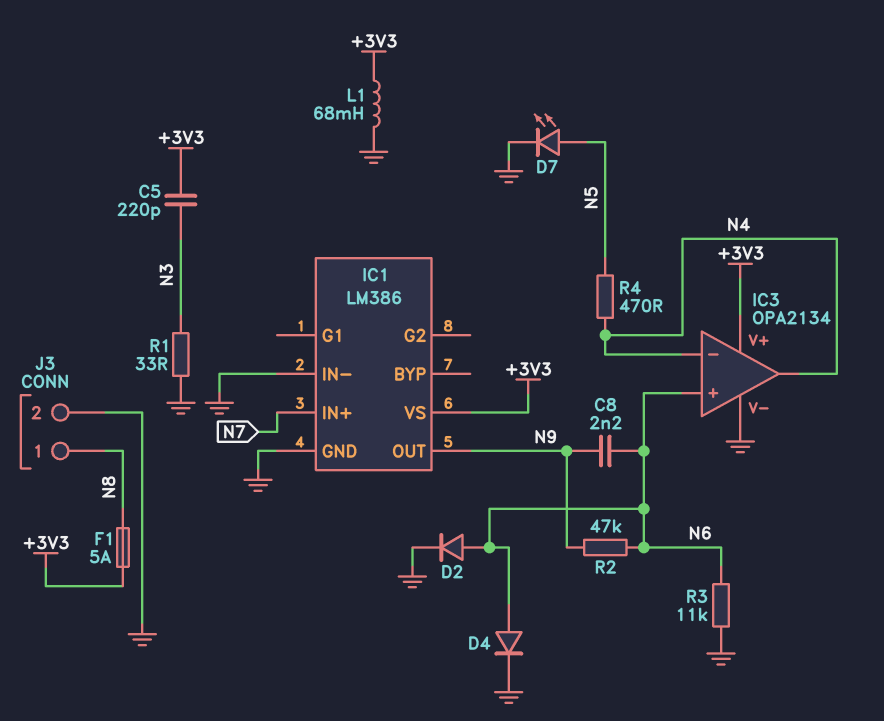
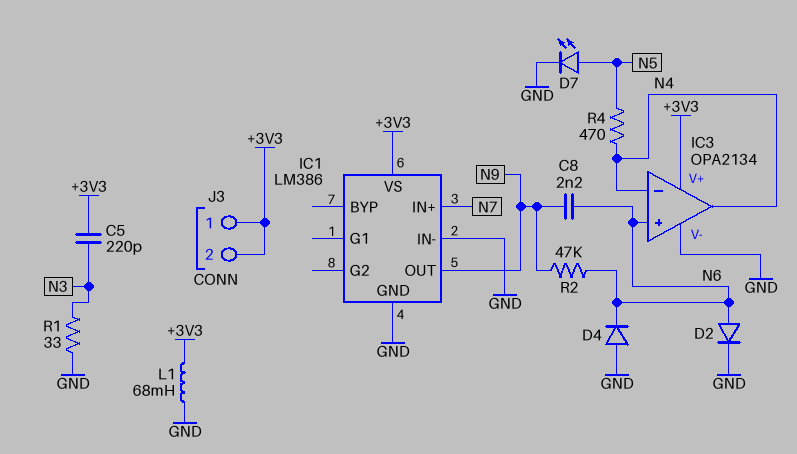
D4: diode (A N6, K GND) -> diode (A GND, K N6)
F1: 5A (+3V3, N8) -> none
J3 pin 1: N8 -> +3V3
J3 pin 2: GND -> +3V3
R3: 11k (GND, N6) -> none

